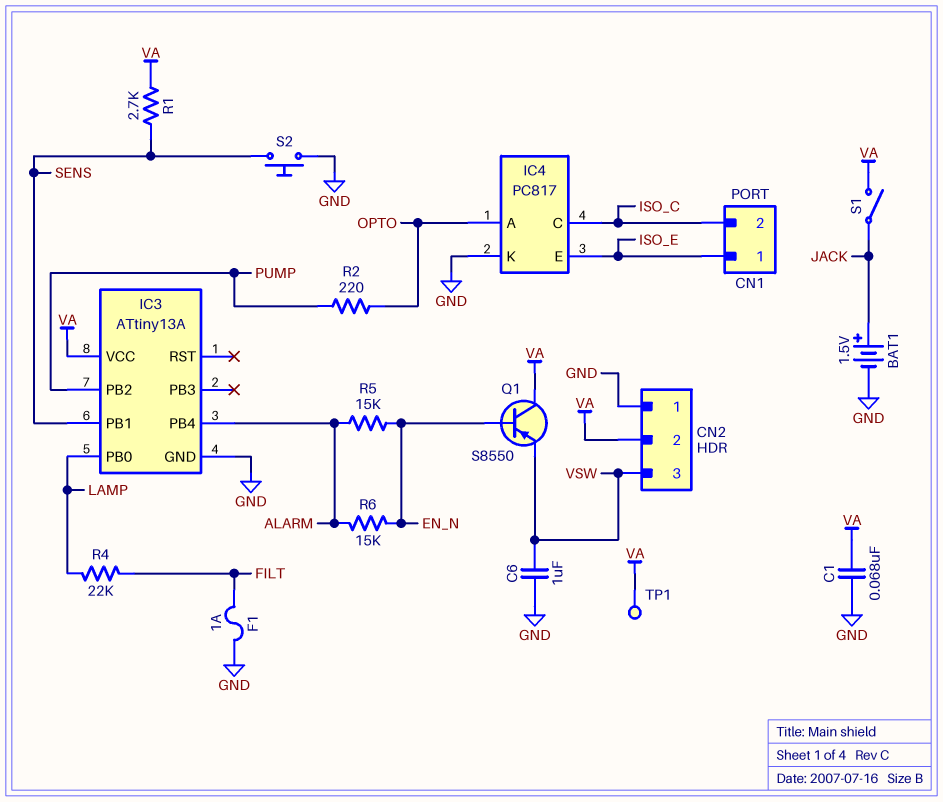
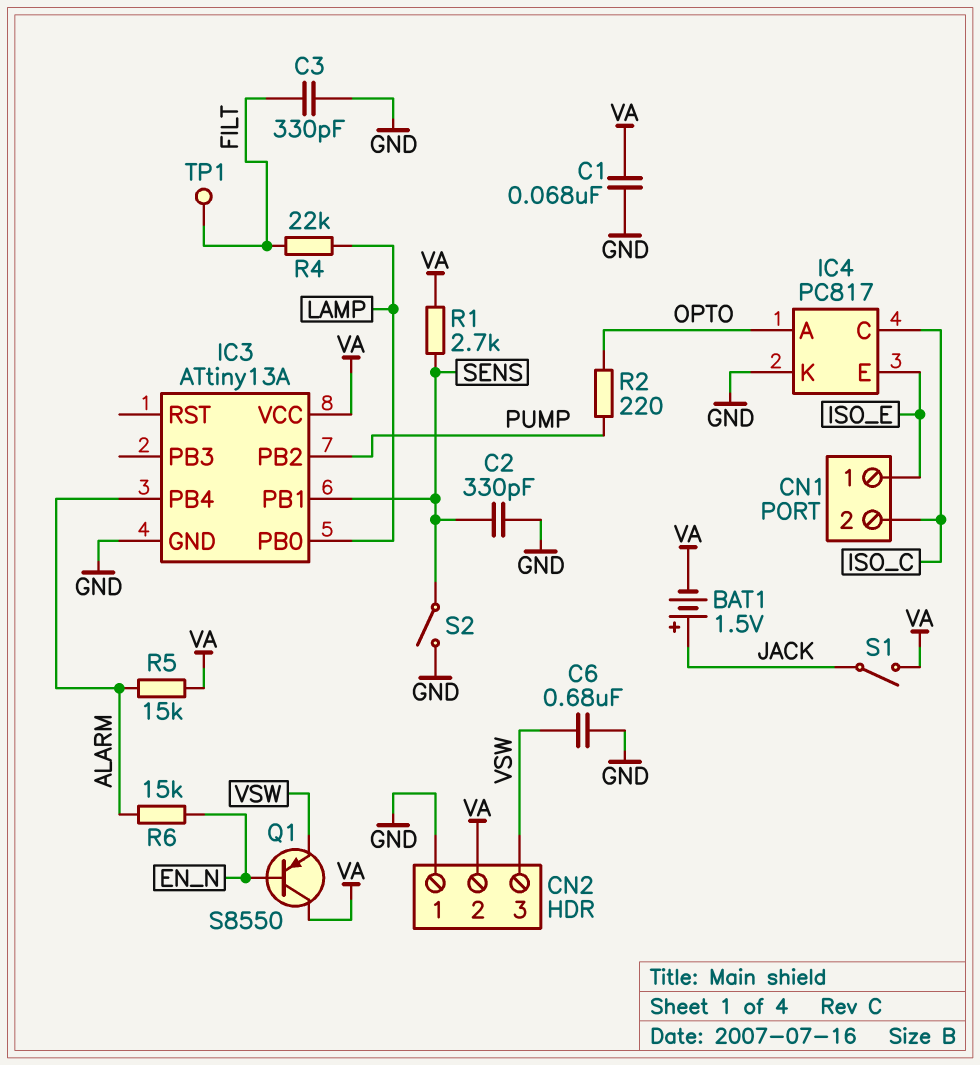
BAT1: 1.5V (plus JACK, minus GND) -> 1.5V (plus JACK, minus VA)
C2: none -> 330pF (GND, SENS)
C3: none -> 330pF (FILT, GND)
C6: 1uF (GND, VSW) -> 680nF (GND, VSW)
F1: 1A (FILT, GND) -> none
R5: 15k (ALARM, EN_N) -> 15k (ALARM, VA)
S2: button (GND, SENS) -> switch (GND, SENS)
TP1: test point (VA) -> test point (FILT)

